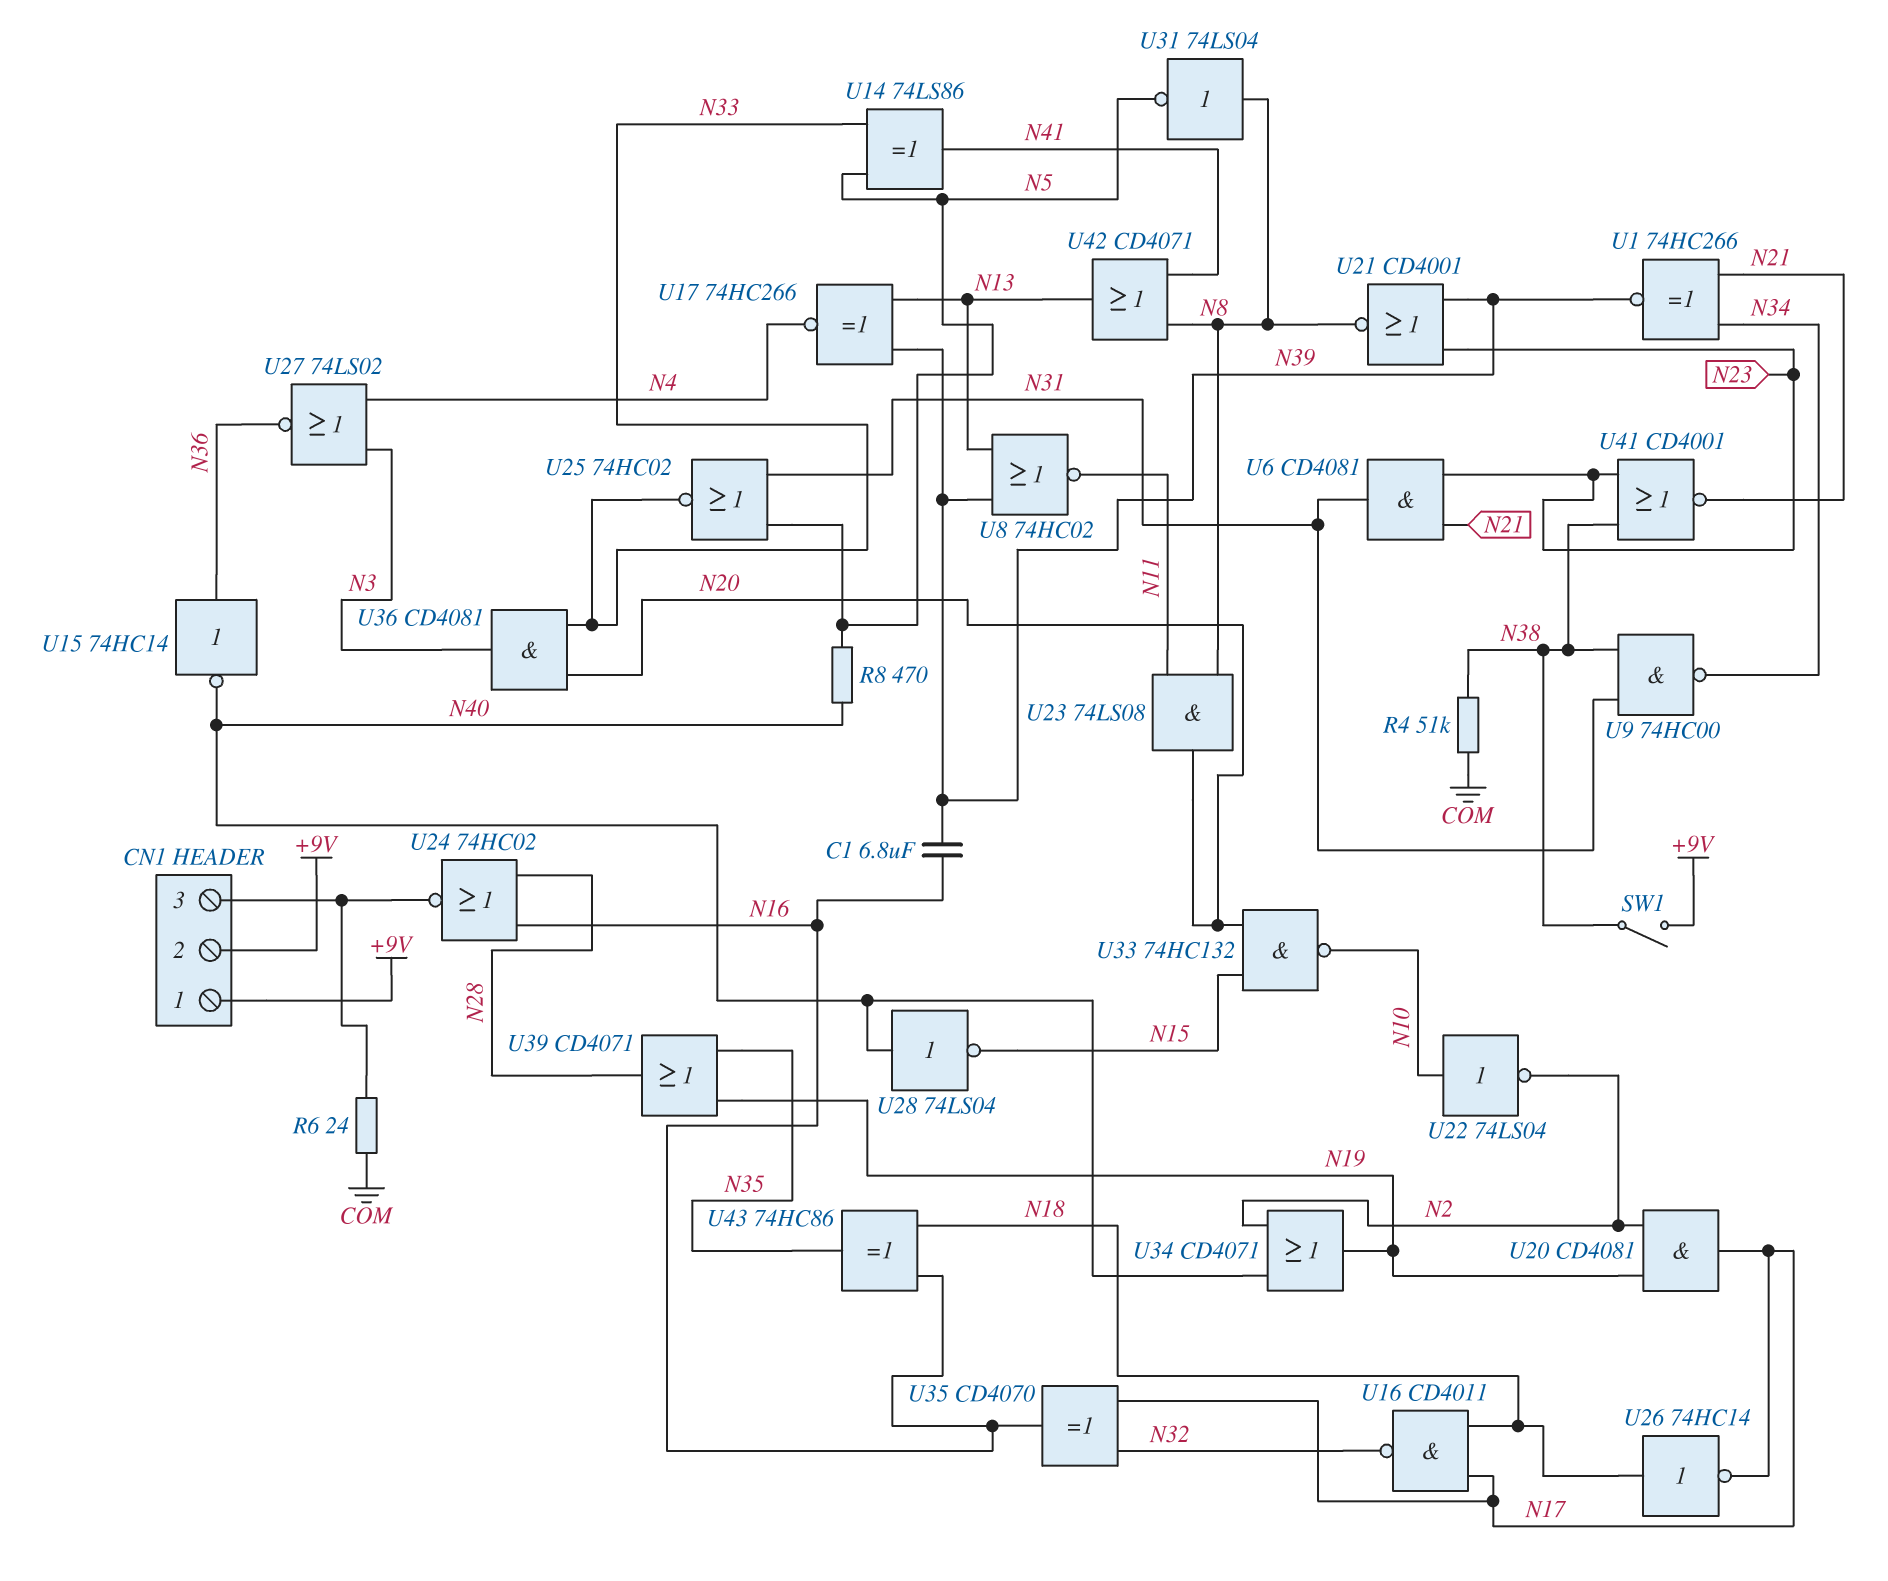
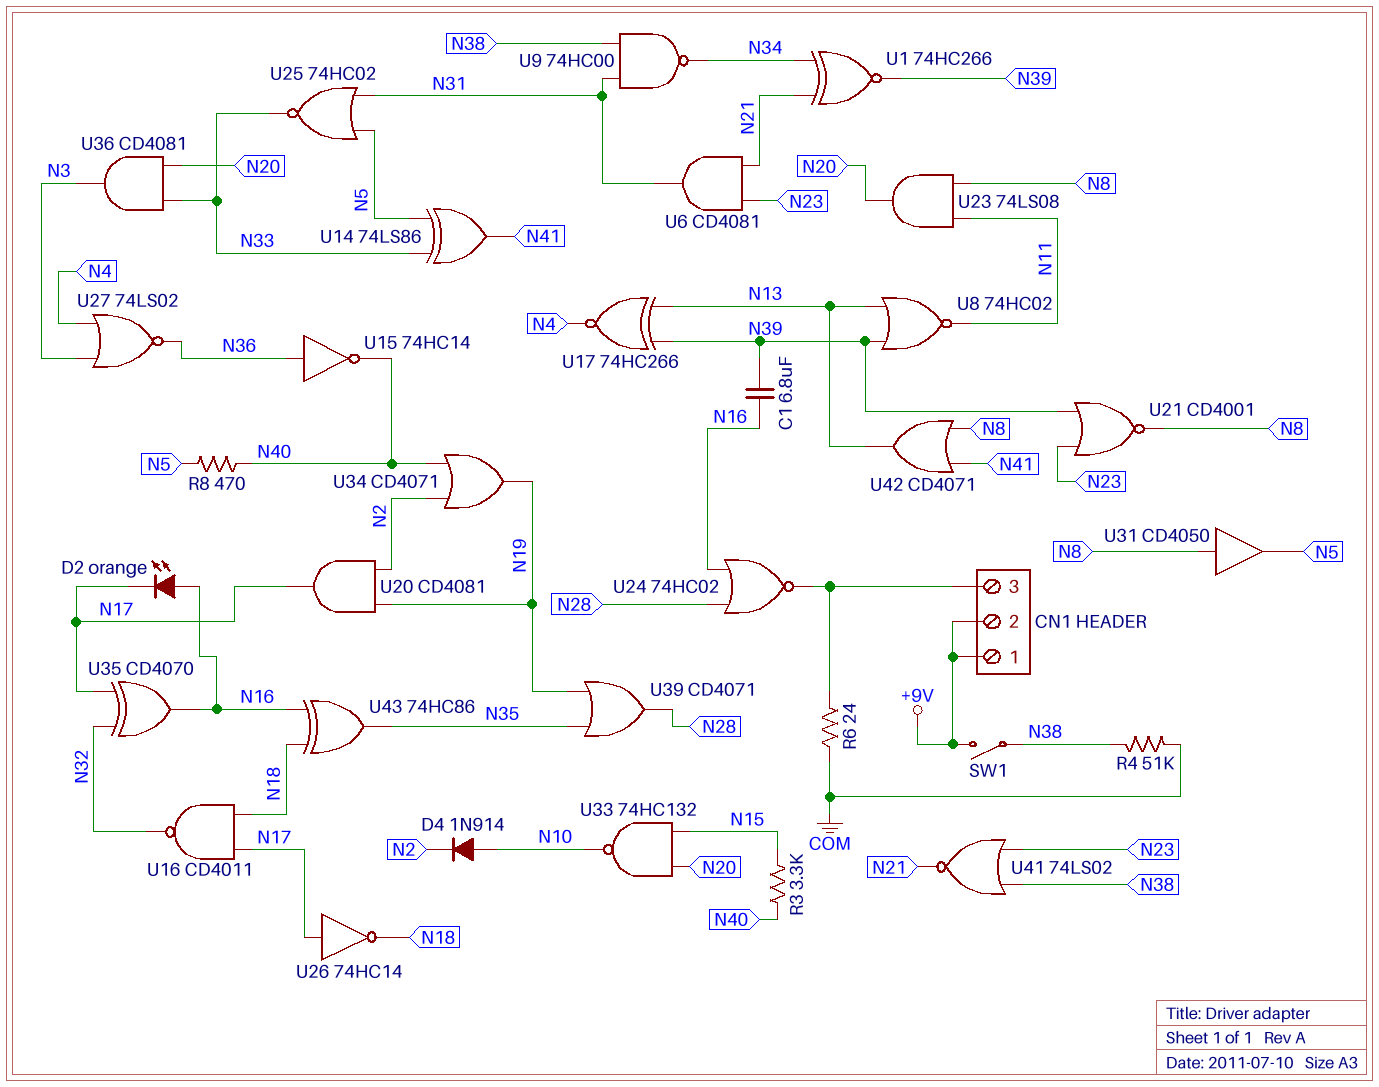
D2: none -> LED orange (A N16, K N17)
D4: none -> diode 1N914 (A N10, K N2)
R3: none -> 3.3k (N15, N40)
U22: NOT 74LS04 (in N10, out N2) -> none
U26: NOT 74HC14 (in N18, out N17) -> NOT 74HC14 (in N17, out N18)
U28: NOT 74LS04 (in N40, out N15) -> none
U31: NOT 74LS04 (in N8, out N5) -> buffer CD4050 (in N8, out N5)
U41: NOR CD4001 (in N23, in N38, out N21) -> NOR 74LS02 (in N23, in N38, out N21)

